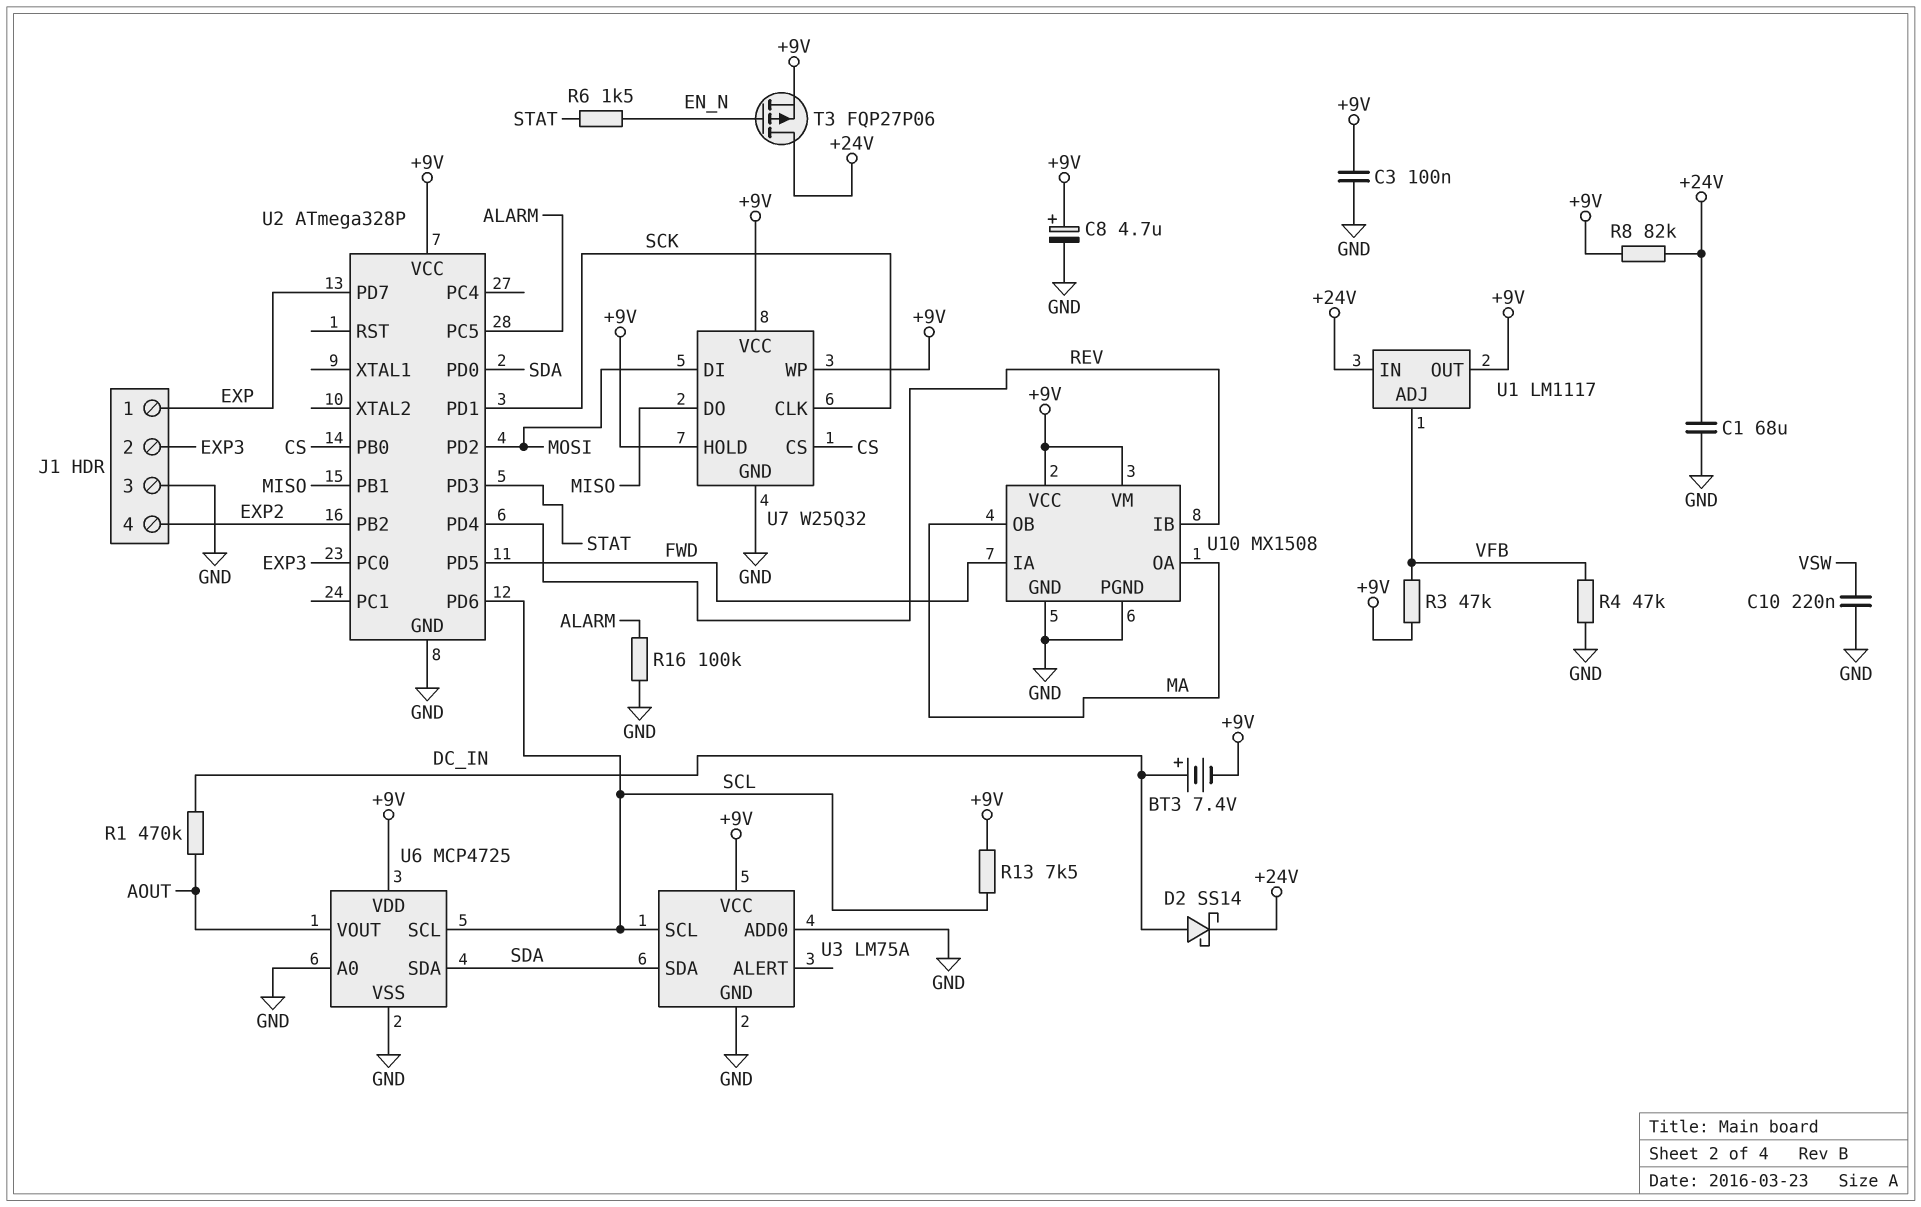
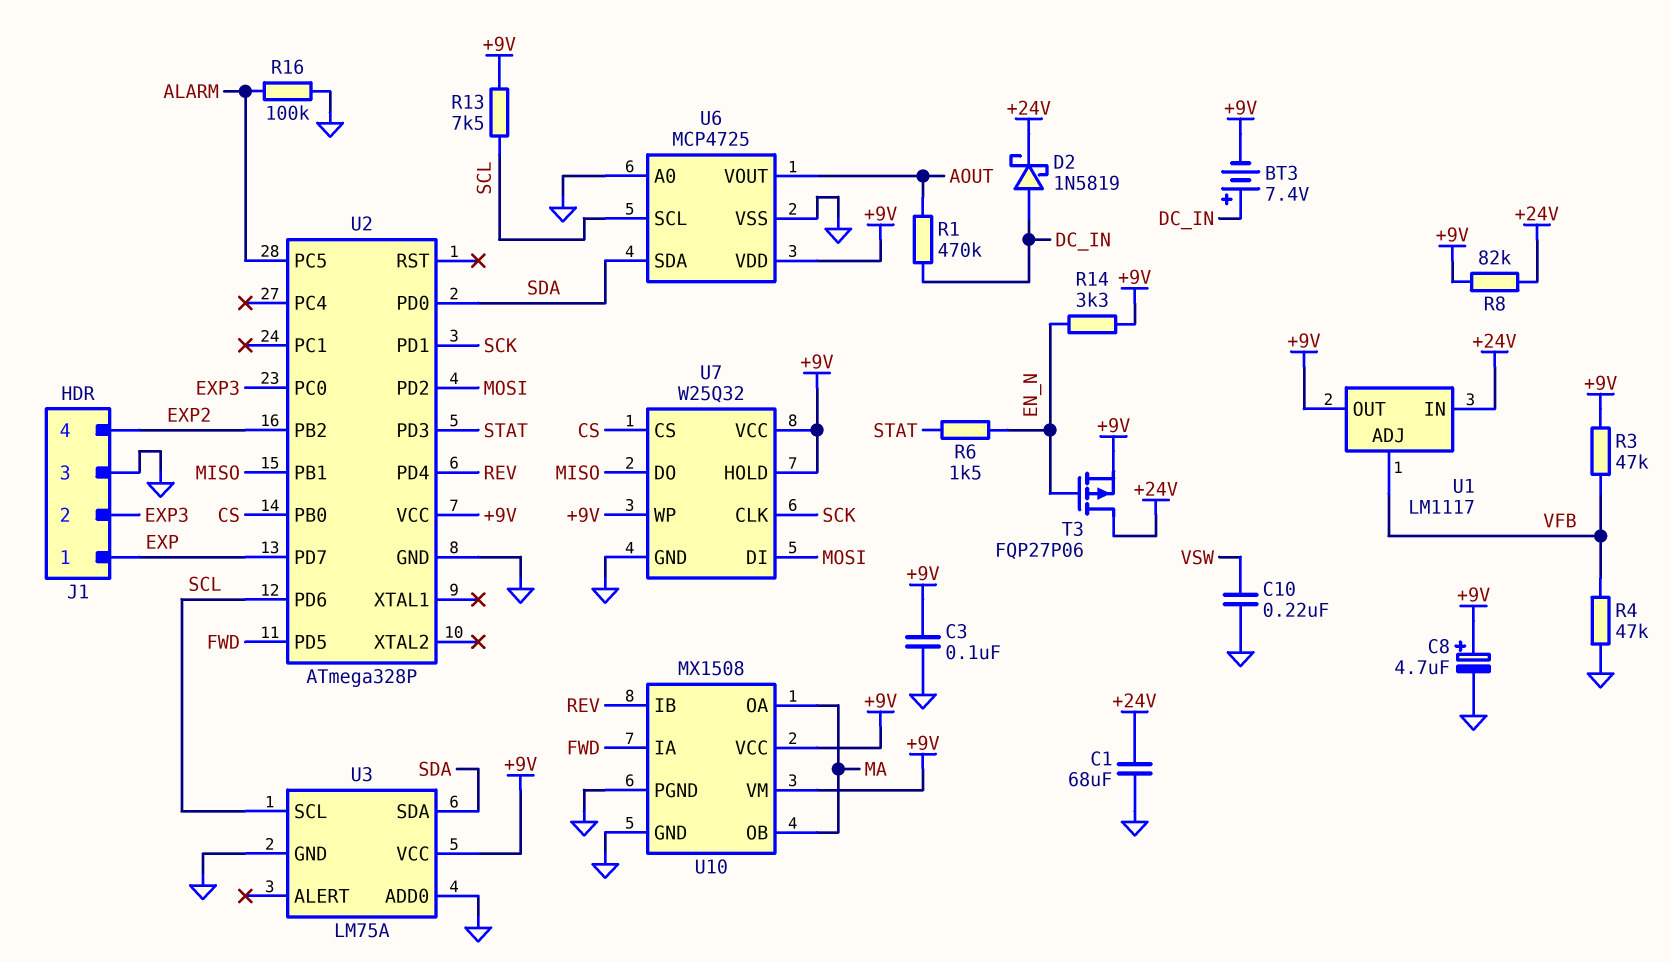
D2: schottky SS14 (A DC_IN, K +24V) -> schottky 1N5819 (A DC_IN, K +24V)
R14: none -> 3.3k (+9V, EN_N)

